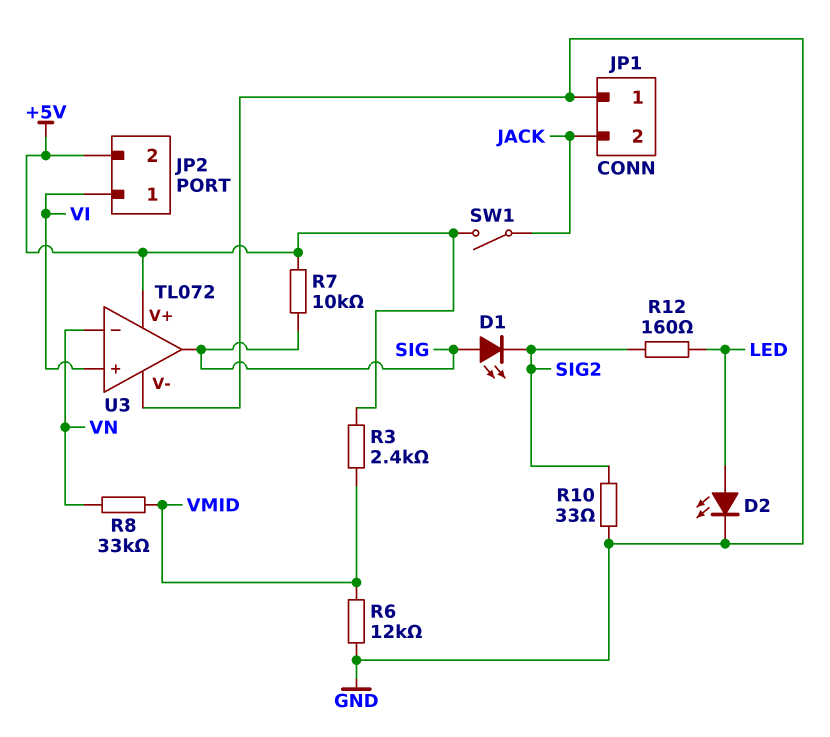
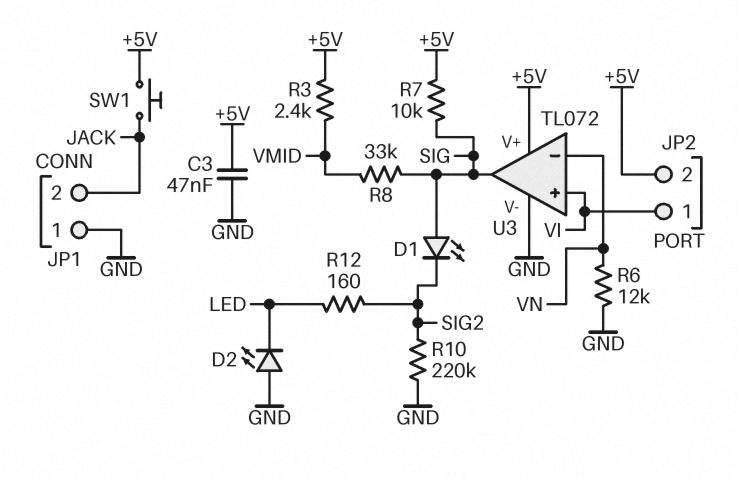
C3: none -> 47nF (+5V, GND)
D2: LED (A LED, K GND) -> LED (A GND, K LED)
R6: 12k (GND, VMID) -> 12k (GND, VN)
R8: 33k (VMID, VN) -> 33k (SIG, VMID)
R10: 33 (GND, SIG2) -> 220k (GND, SIG2)
SW1: switch (+5V, JACK) -> button (+5V, JACK)

